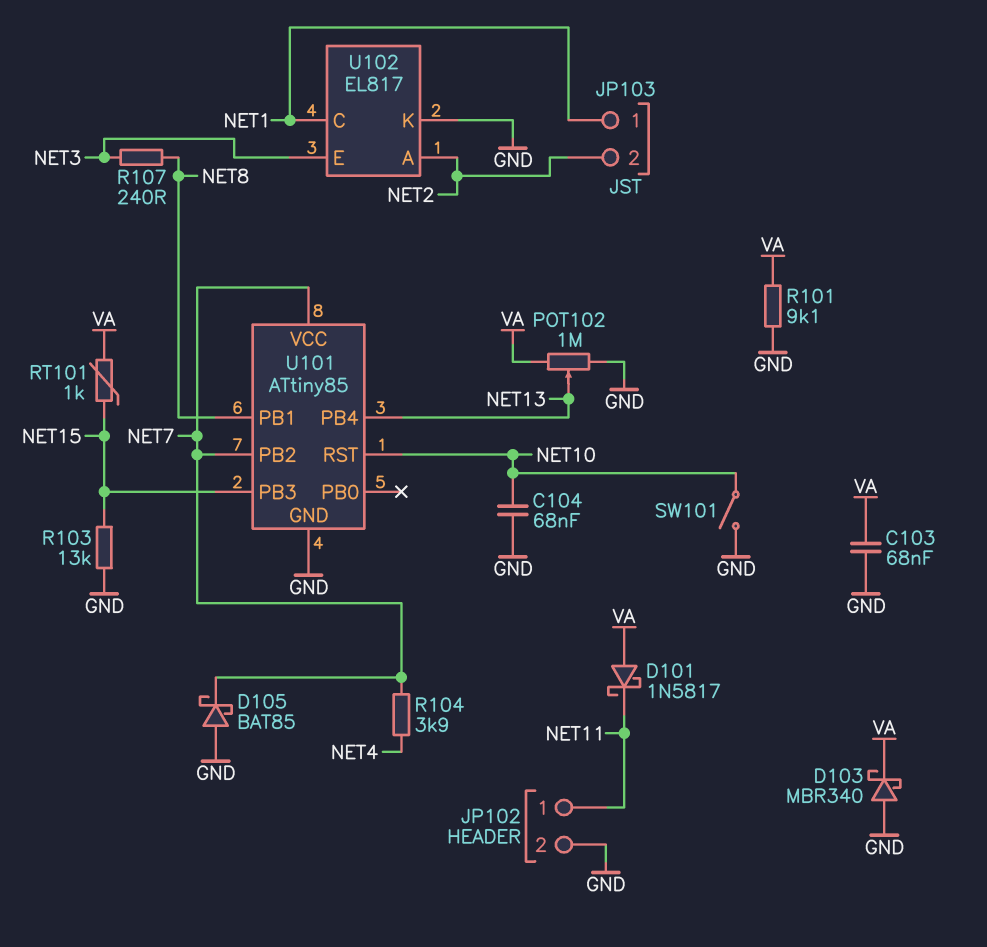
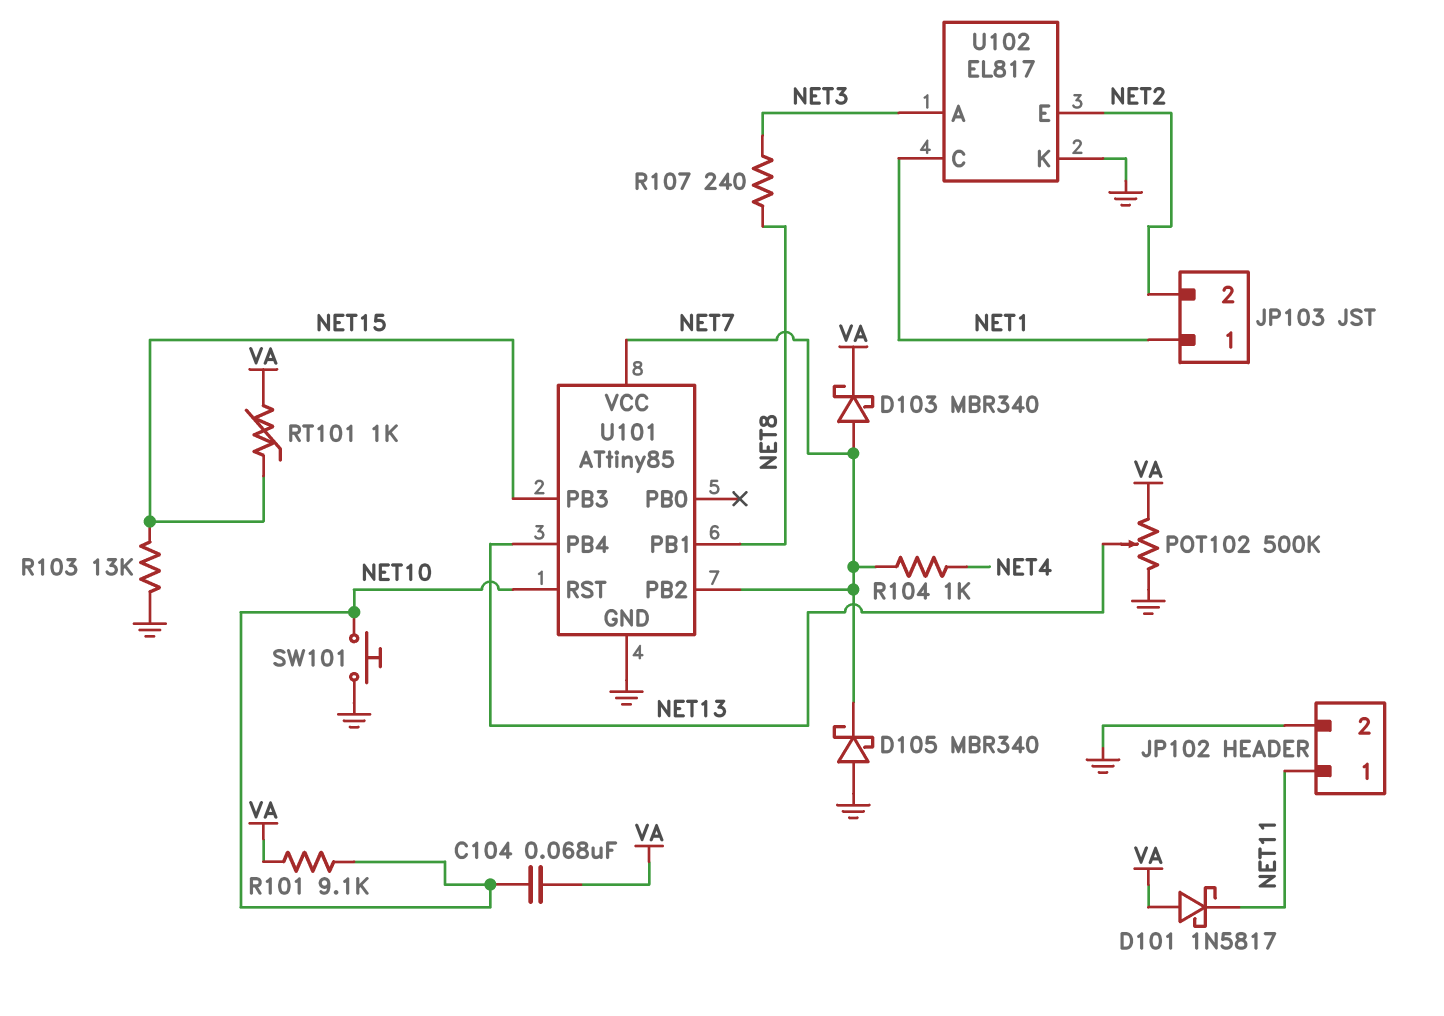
C103: 68nF (GND, VA) -> none
C104: 68nF (GND, NET10) -> 68nF (NET10, VA)
D103: schottky MBR340 (A GND, K VA) -> schottky MBR340 (A NET7, K VA)
D105: schottky BAT85 (A GND, K NET7) -> schottky MBR340 (A GND, K NET7)
POT102: 1M (GND, VA, wiper NET13) -> 500k (GND, VA, wiper NET13)
R101: 9.1k (GND, VA) -> 9.1k (NET10, VA)
R104: 3.9k (NET4, NET7) -> 1k (NET4, NET7)
SW101: switch (GND, NET10) -> button (GND, NET10)
U102 pin A: NET2 -> NET3
U102 pin E: NET3 -> NET2

